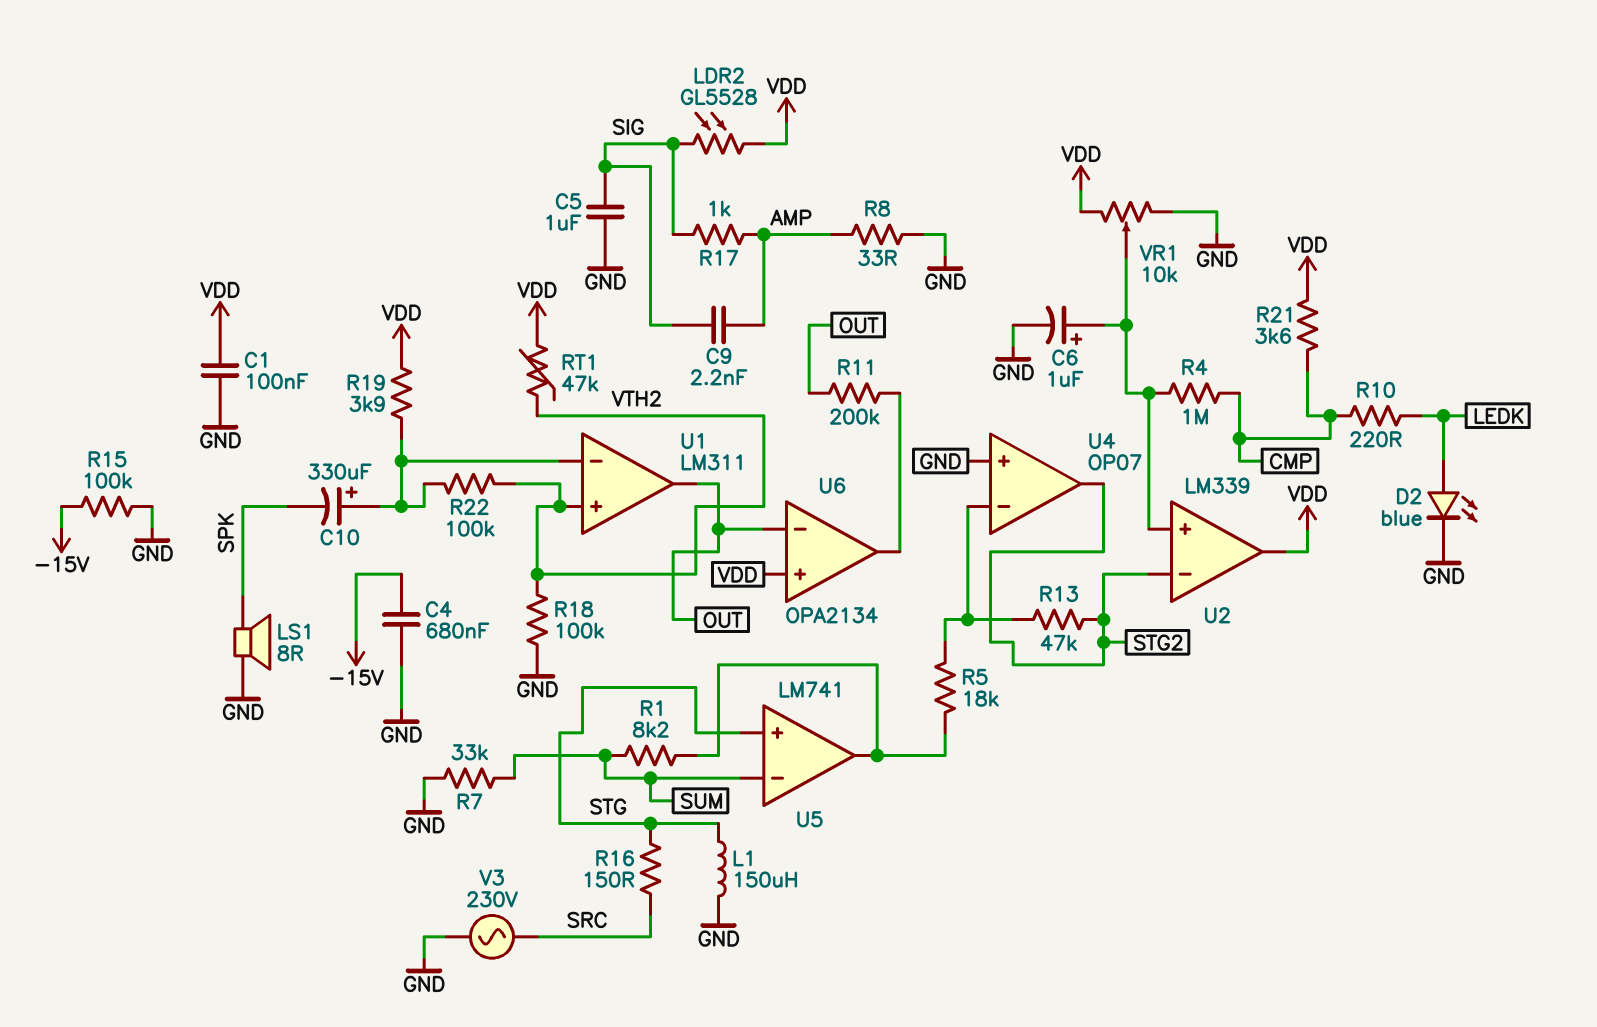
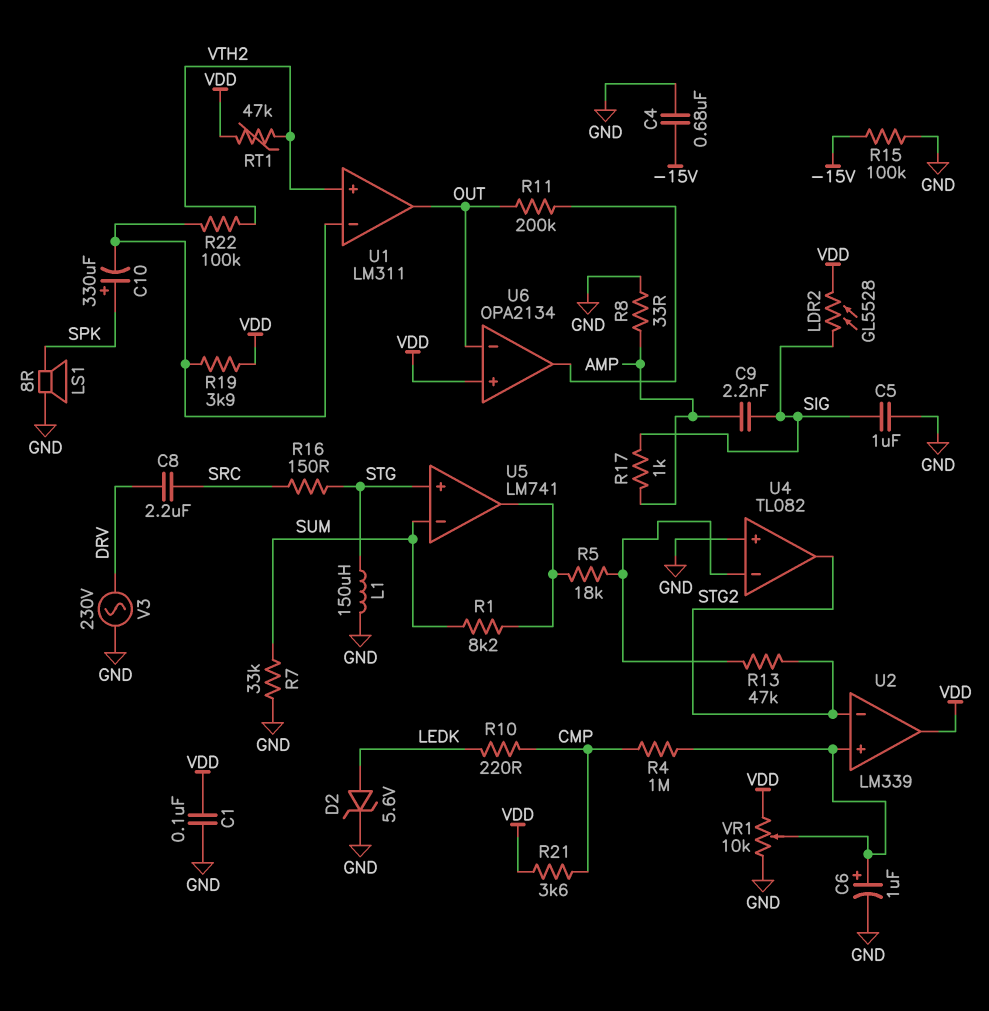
C8: none -> 2.2uF (DRV, SRC)
C10: 330uF (plus U1/in-, minus SPK) -> 330uF (plus SPK, minus U1/in-)
D2: LED blue (A LEDK, K GND) -> zener 5.6V (A LEDK, K GND)
R18: 100k (GND, VTH2) -> none
U4: OP07 -> TL082
V3: AC 230V (GND, SRC) -> AC 230V (DRV, GND)

